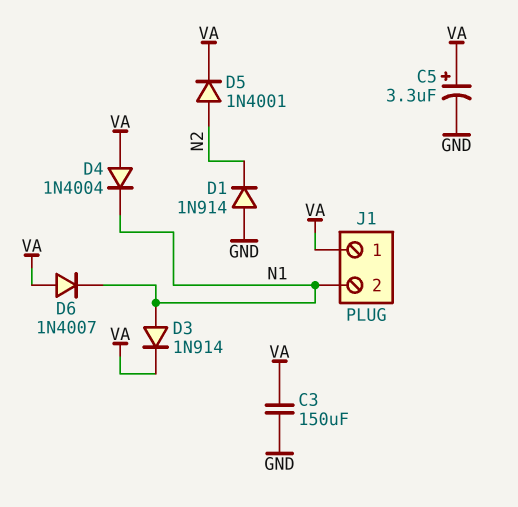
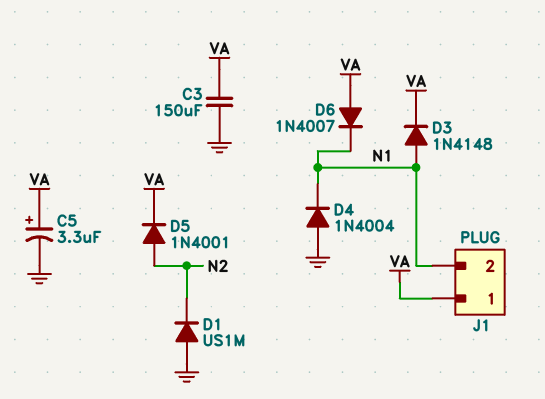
D1: diode 1N914 (A GND, K N2) -> diode US1M (A GND, K N2)
D3: diode 1N914 (A N1, K VA) -> diode 1N4148 (A N1, K VA)
D4: diode 1N4004 (A VA, K N1) -> diode 1N4004 (A GND, K N1)

